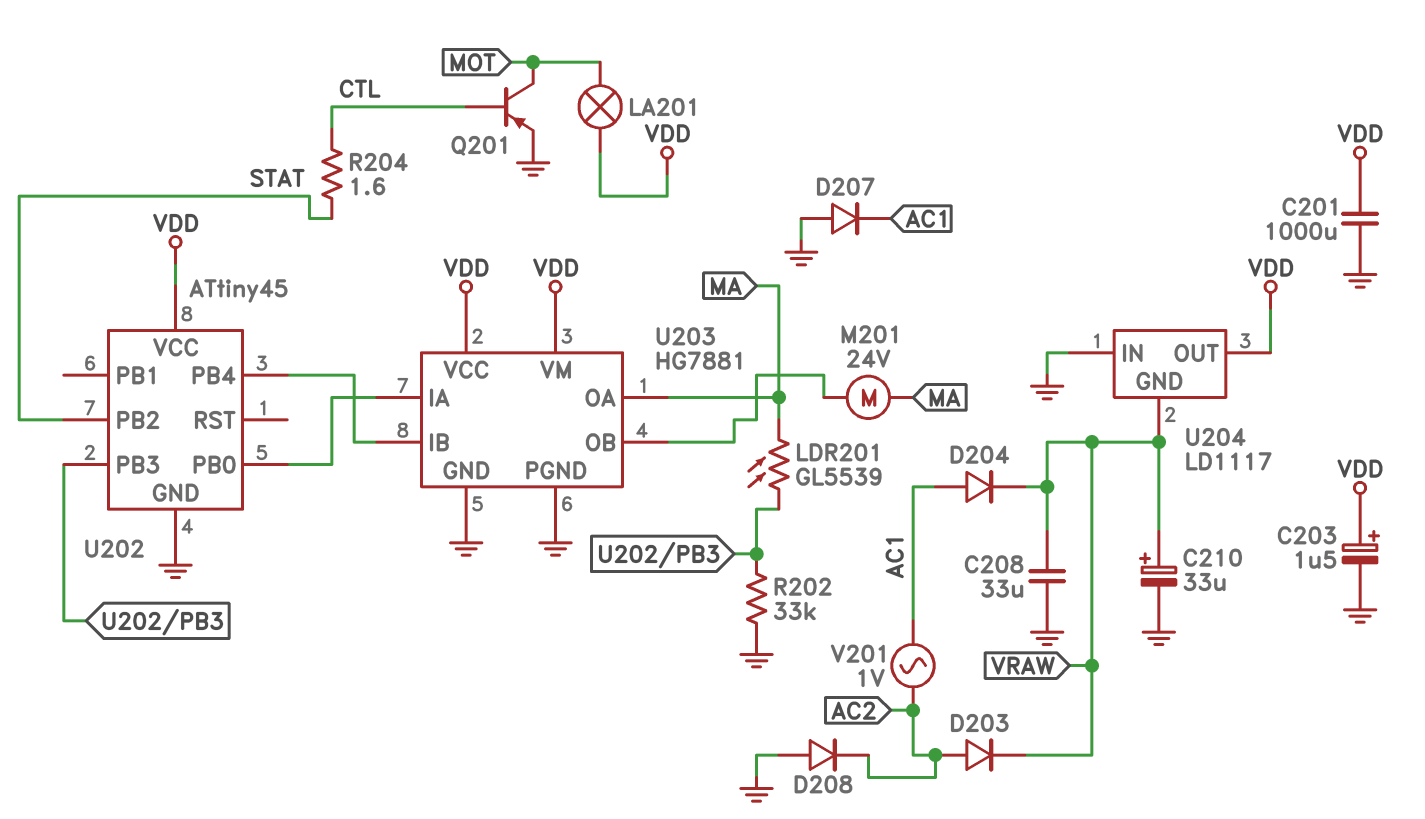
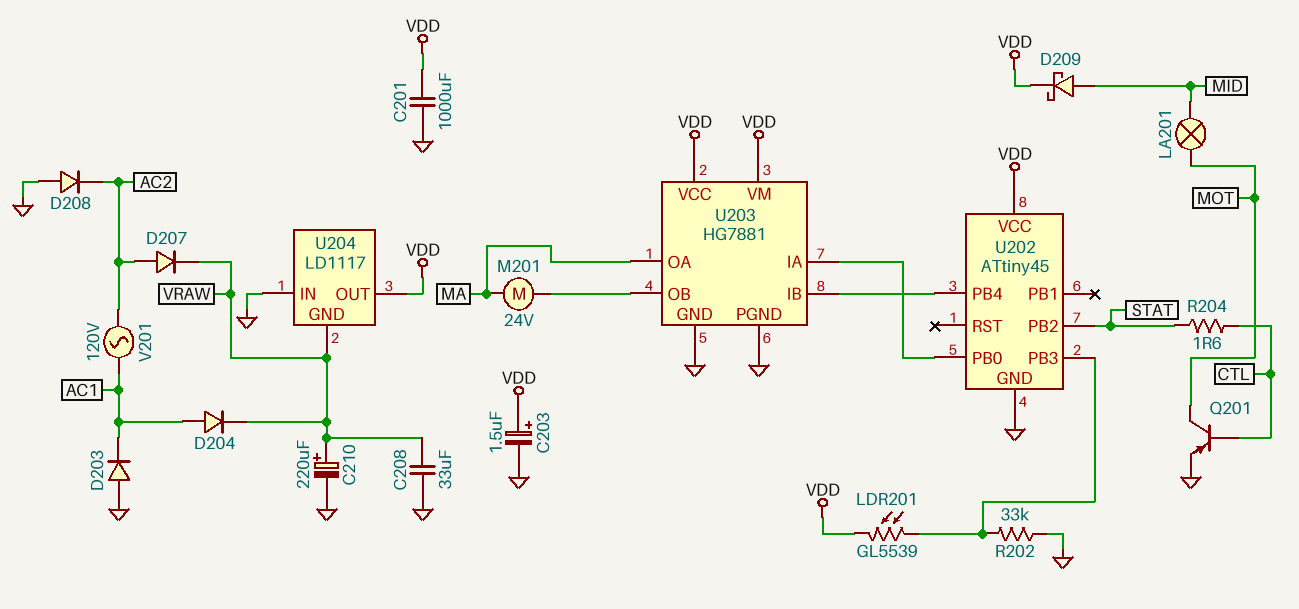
C210: 33uF (plus VRAW, minus GND) -> 220uF (plus VRAW, minus GND)
D203: diode (A AC2, K VRAW) -> diode (A GND, K AC1)
D207: diode (A GND, K AC1) -> diode (A AC2, K VRAW)
D209: none -> schottky (A MID, K VDD)
LA201: lamp (MOT, VDD) -> lamp (MID, MOT)
LDR201: GL5539 (MA, U202/PB3) -> GL5539 (U202/PB3, VDD)
V201: AC 1V (AC1, AC2) -> AC 120V (AC1, AC2)

